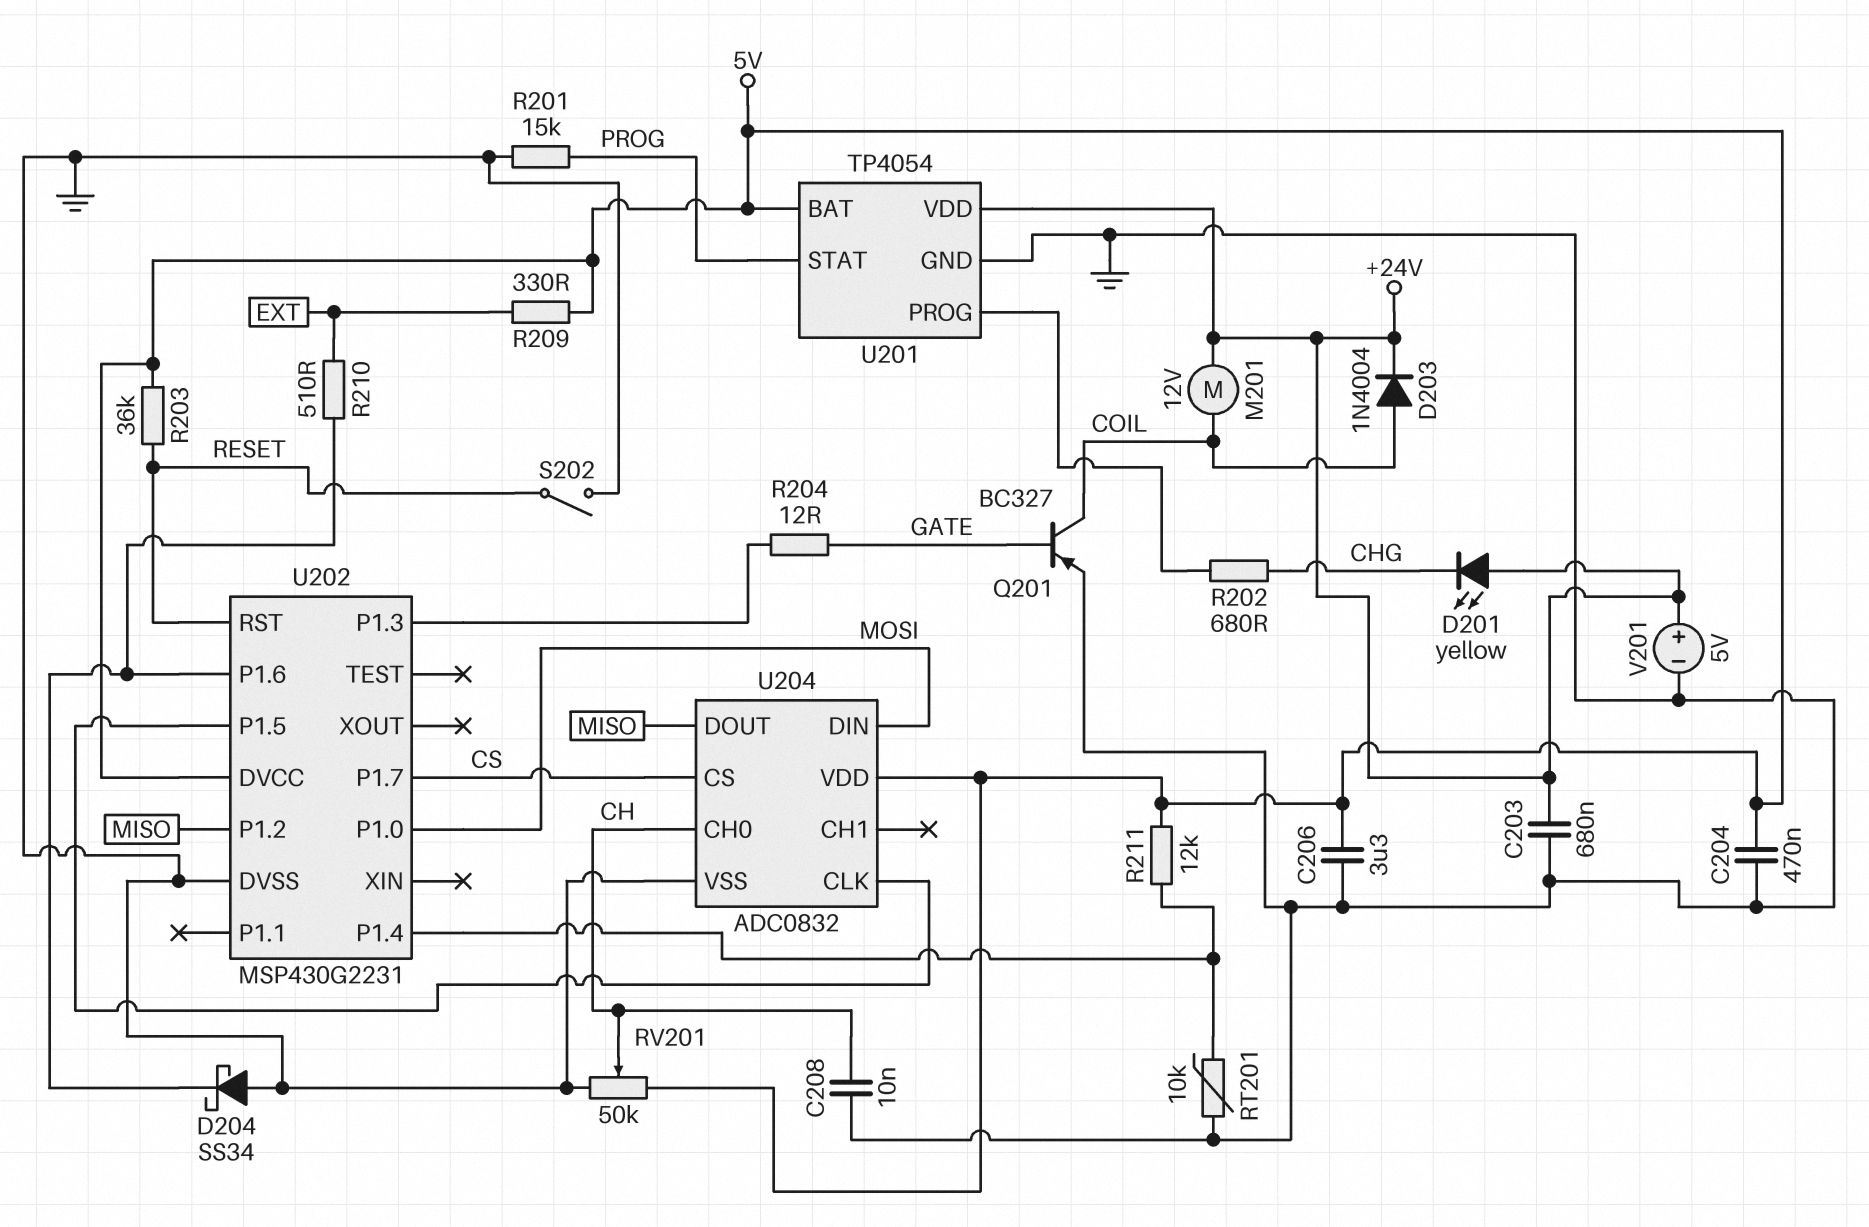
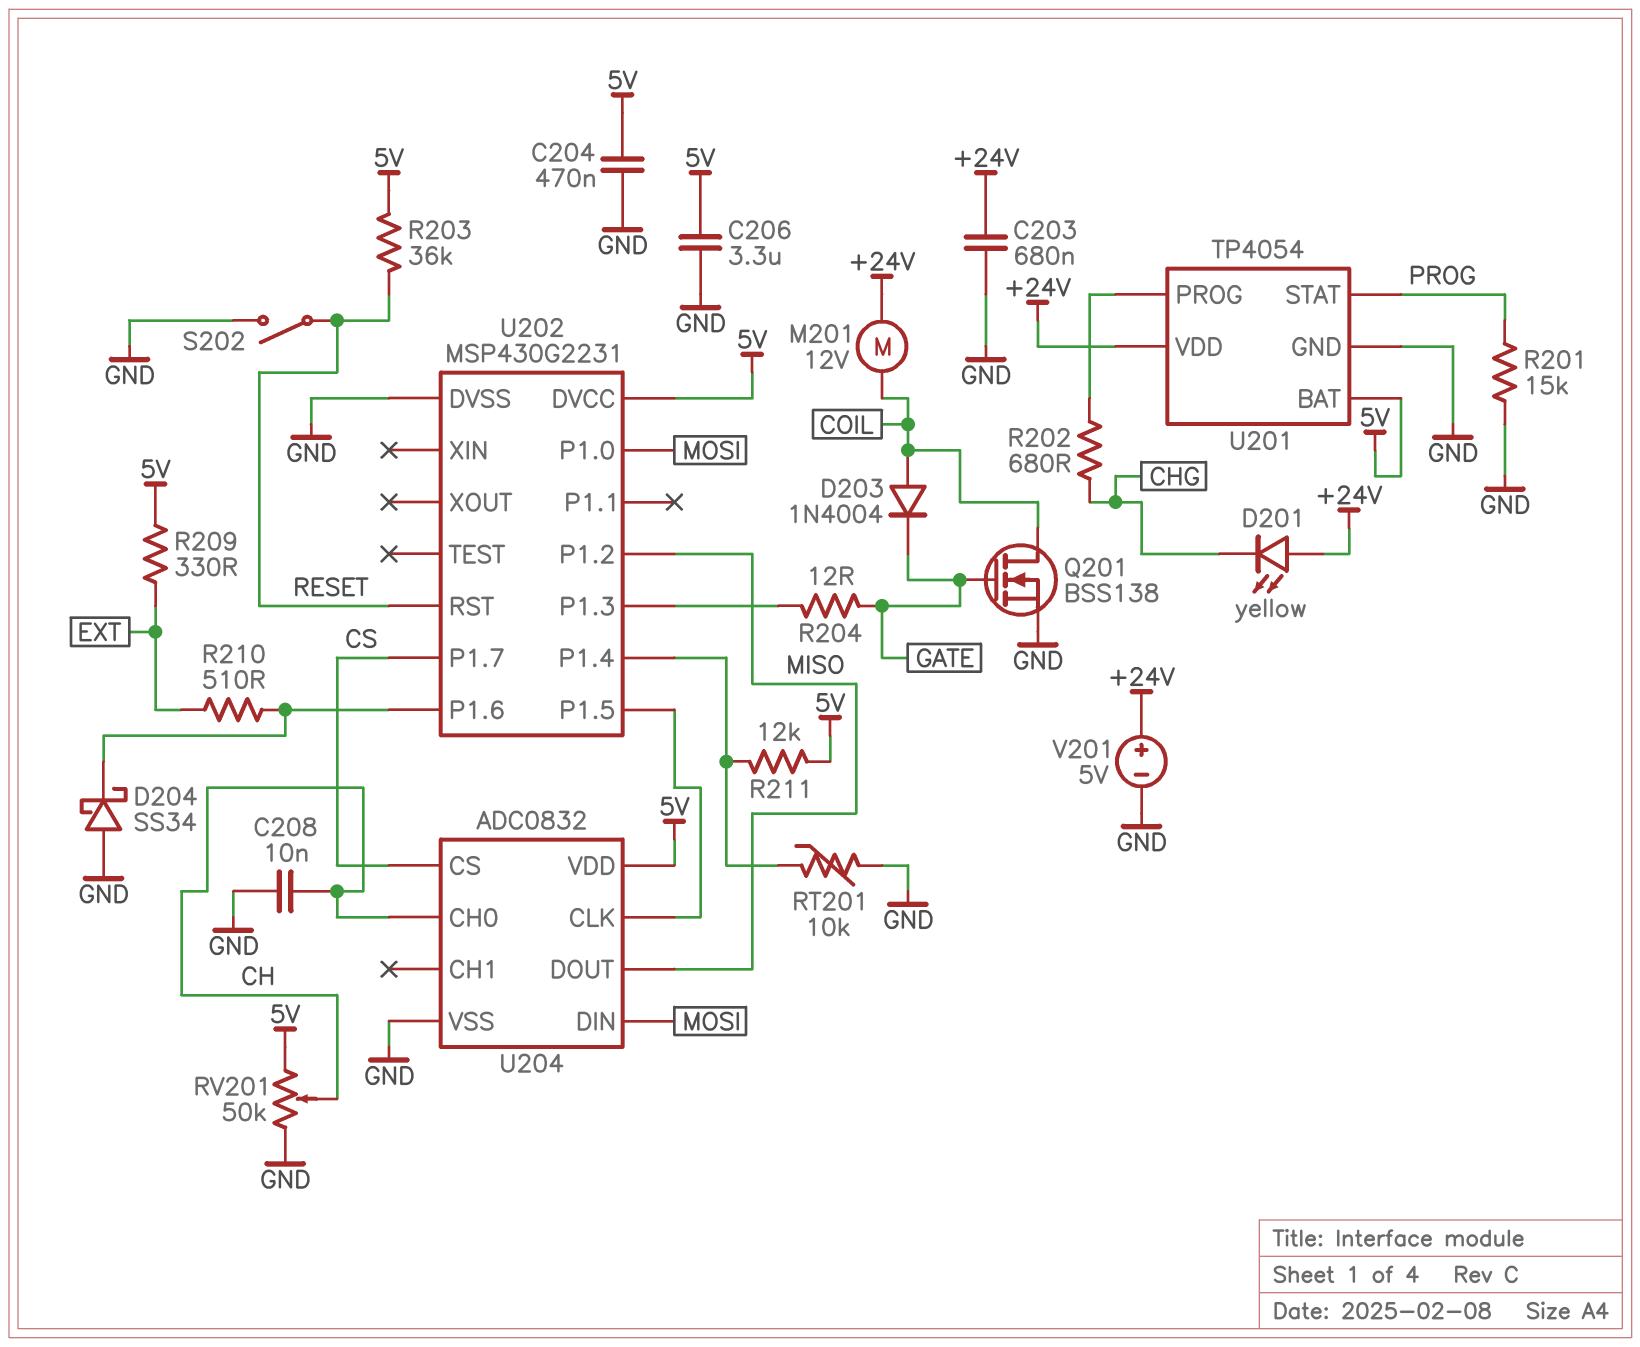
D203: diode 1N4004 (A COIL, K +24V) -> diode 1N4004 (A COIL, K GATE)
Q201: PNP BC327 (B GATE, C COIL, E GND) -> NMOS BSS138 (G GATE, D COIL, S GND)

